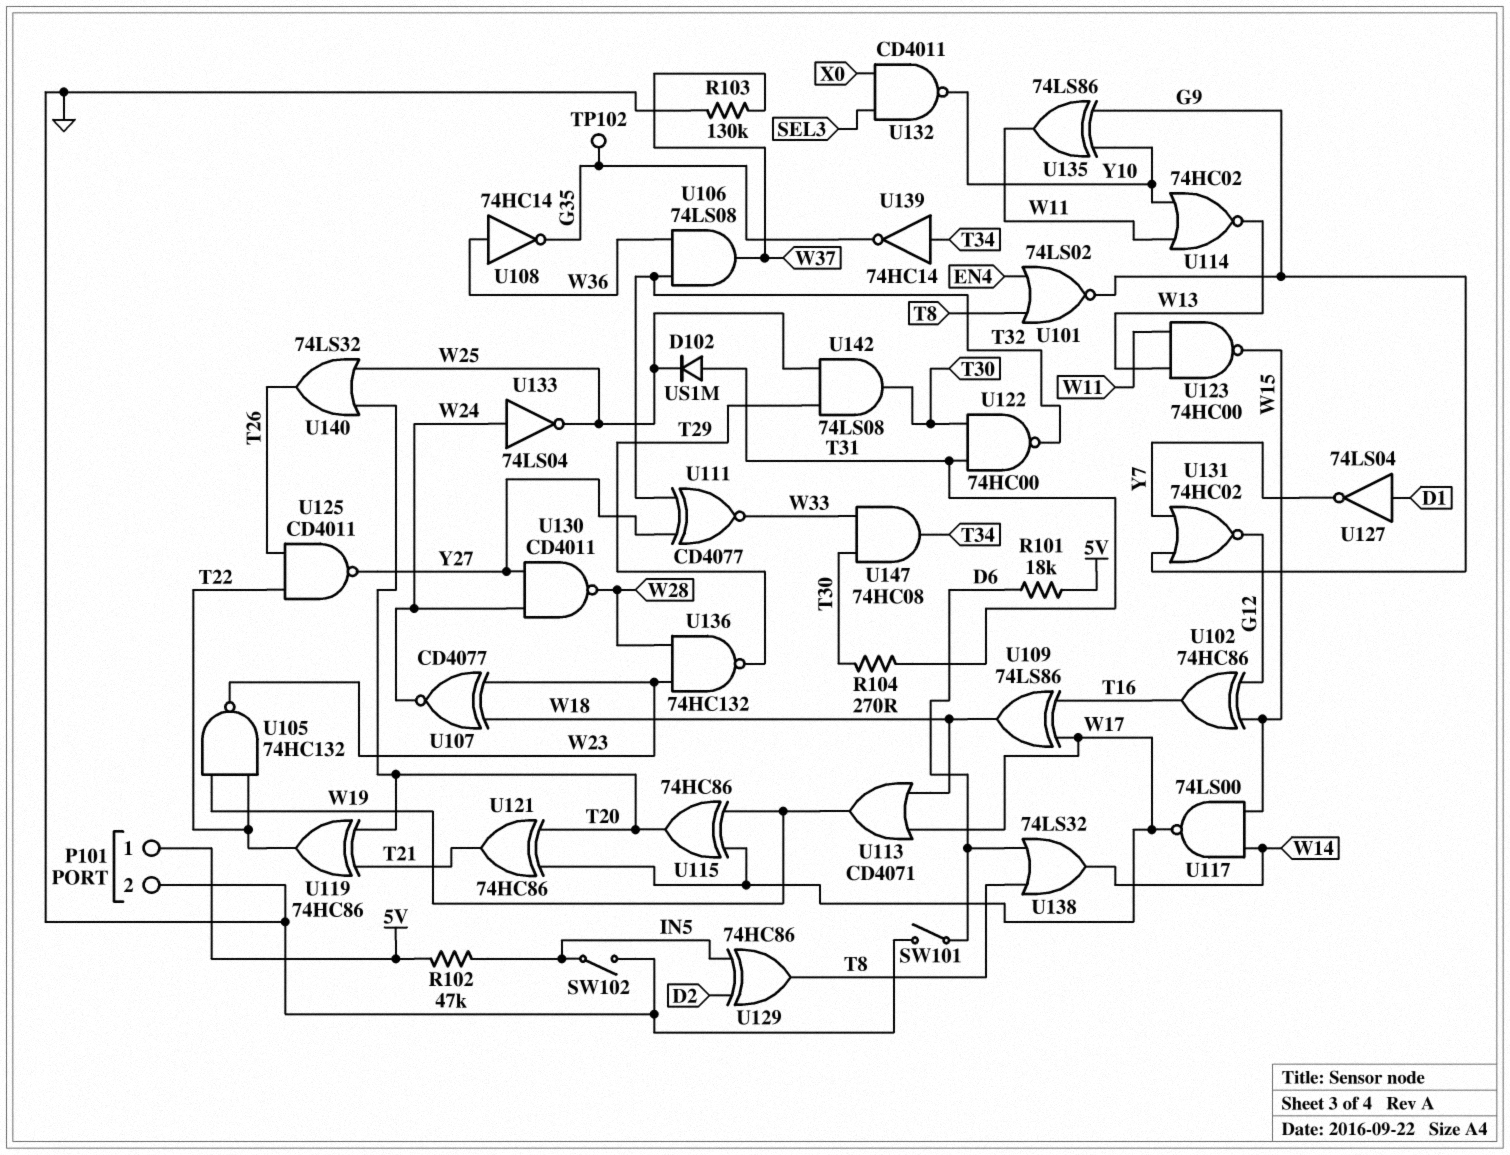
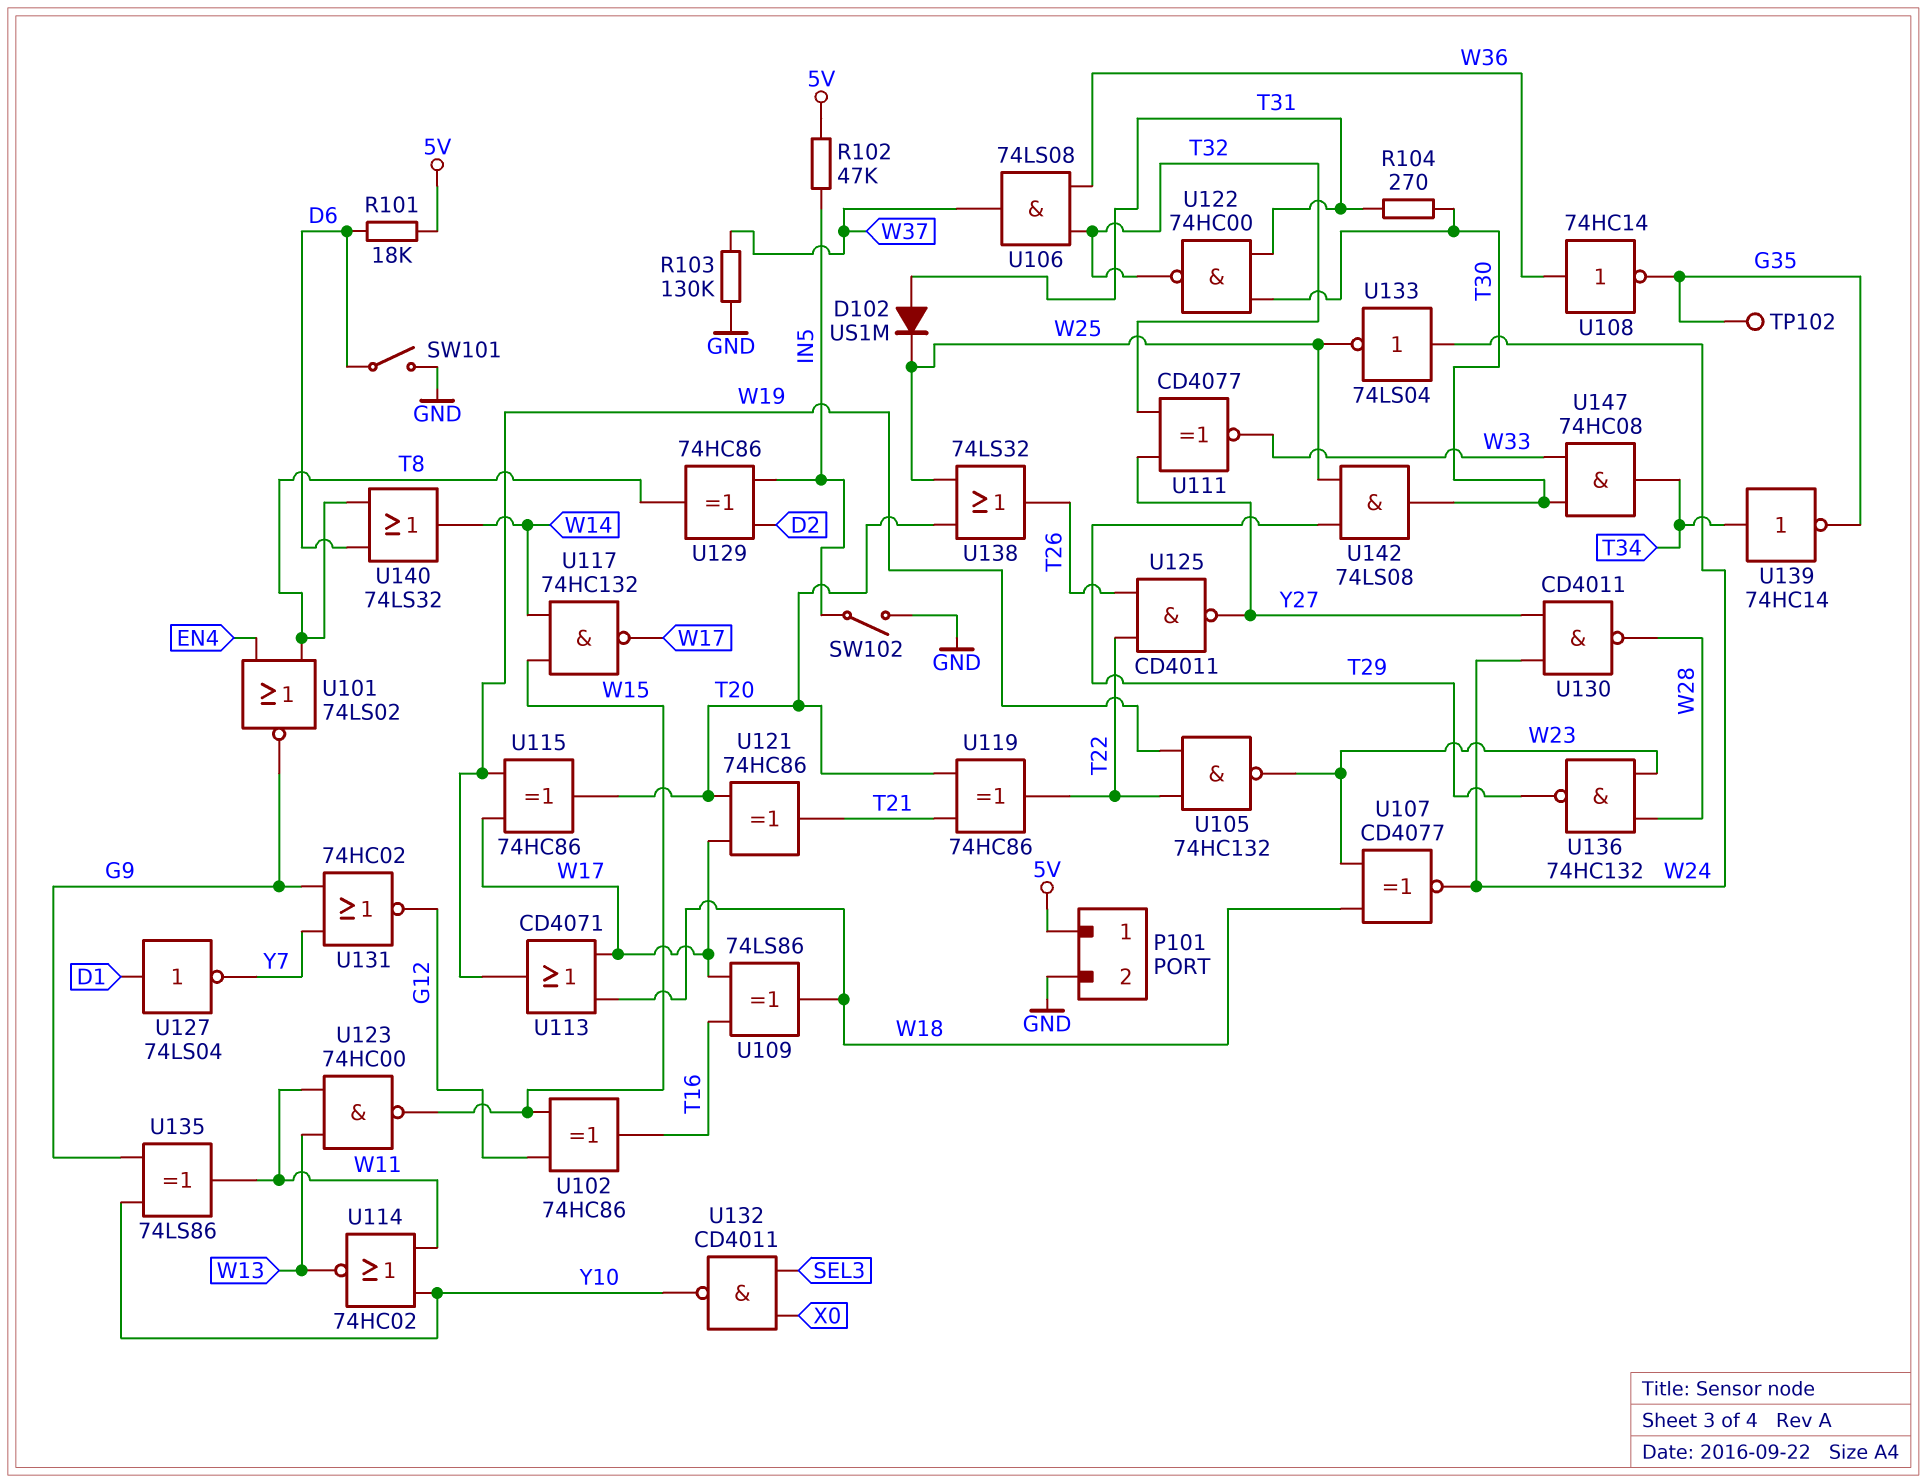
U117: NAND 74LS00 (in W14, in W15, out W17) -> NAND 74HC132 (in W14, in W15, out W17)
U138: OR 74LS32 (in D6, in T8, out W14) -> OR 74LS32 (in T20, in W25, out T26)
U140: OR 74LS32 (in T20, in W25, out T26) -> OR 74LS32 (in D6, in T8, out W14)

